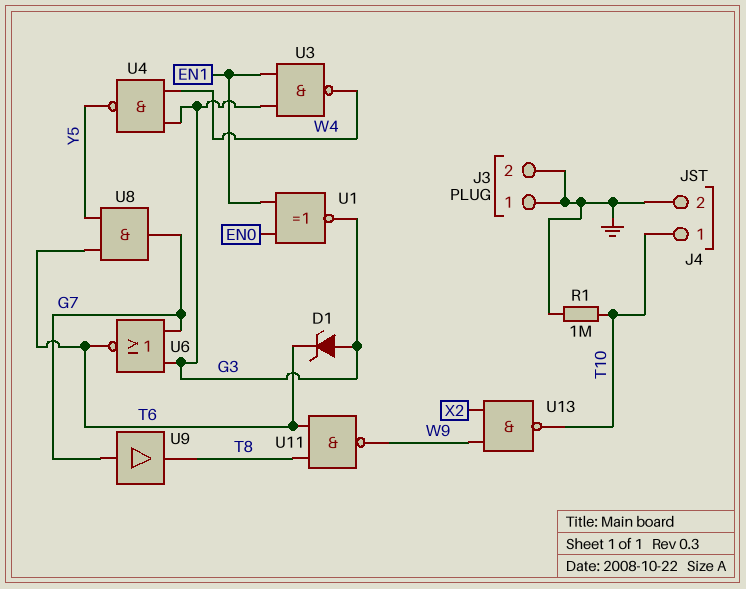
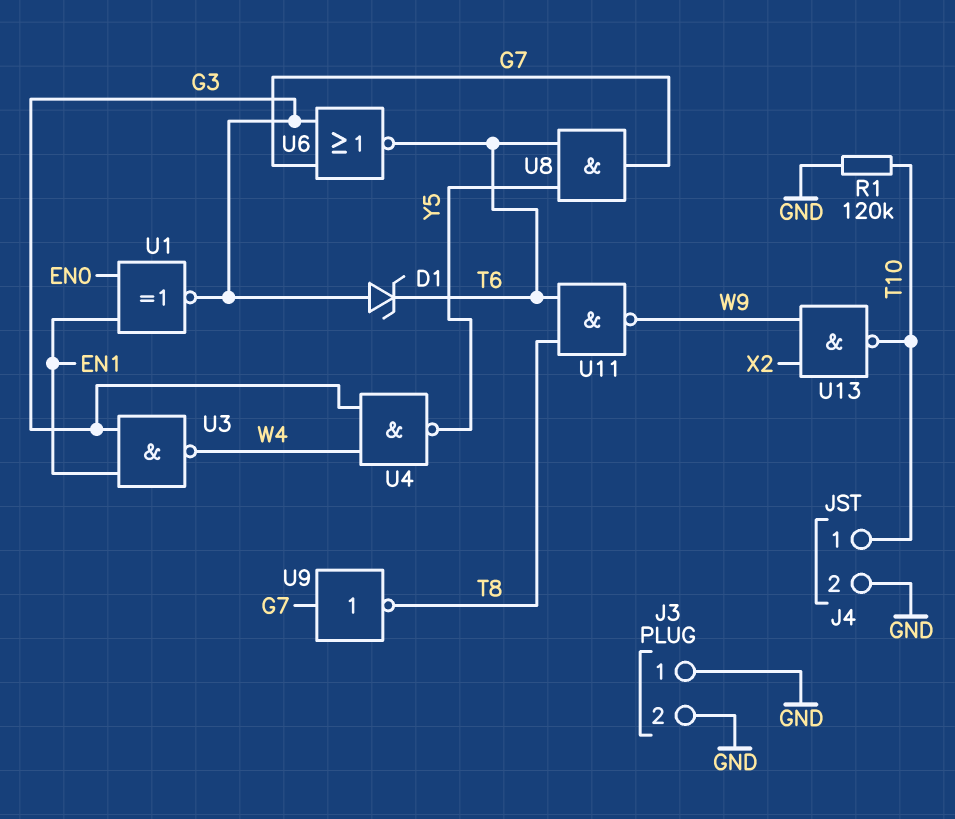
R1: 1M (GND, T10) -> 120k (GND, T10)
U9: buffer (in G7, out T8) -> NOT (in G7, out T8)

